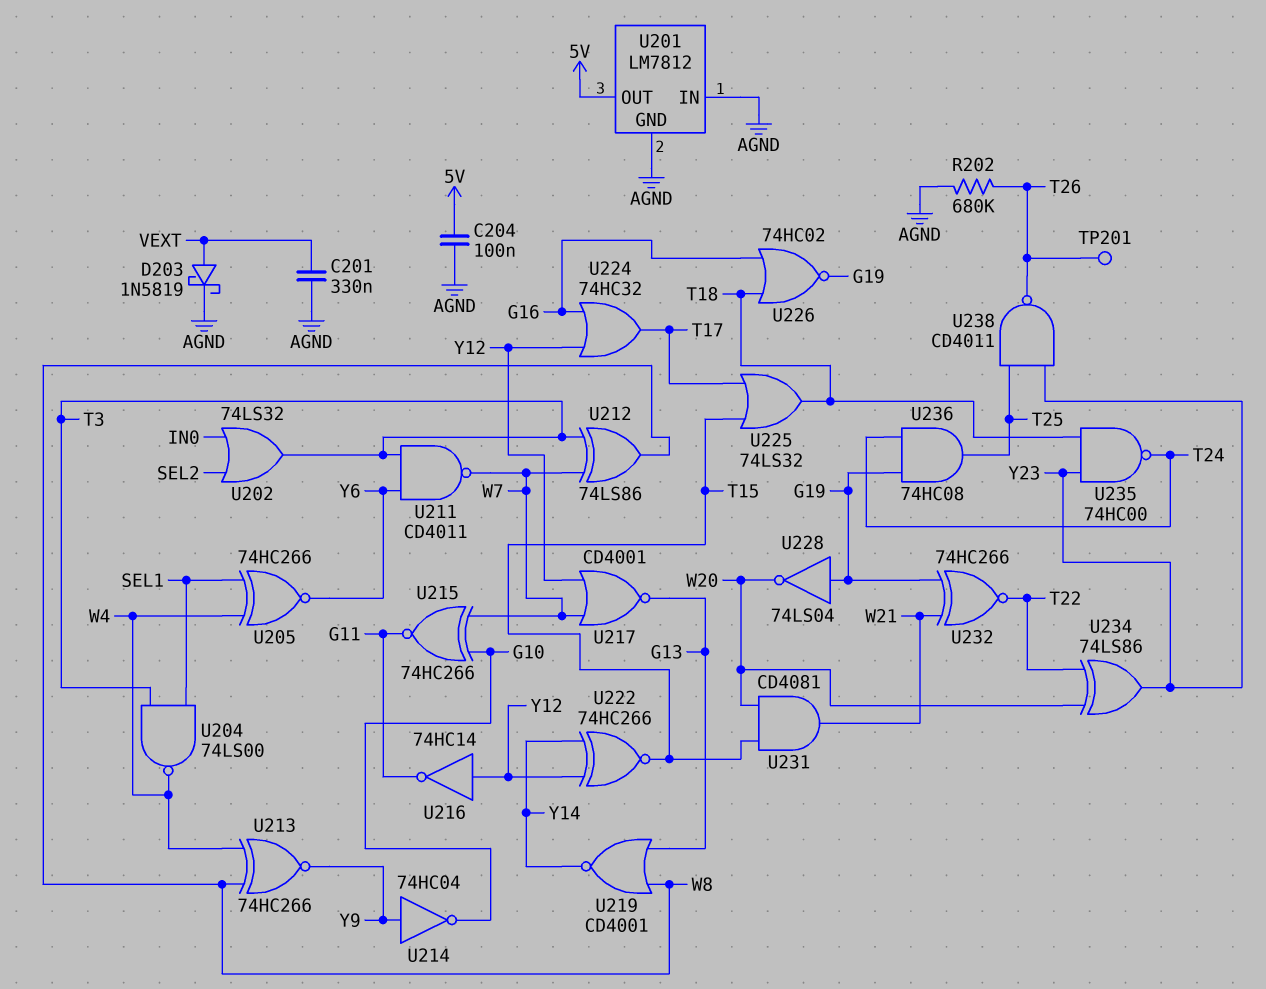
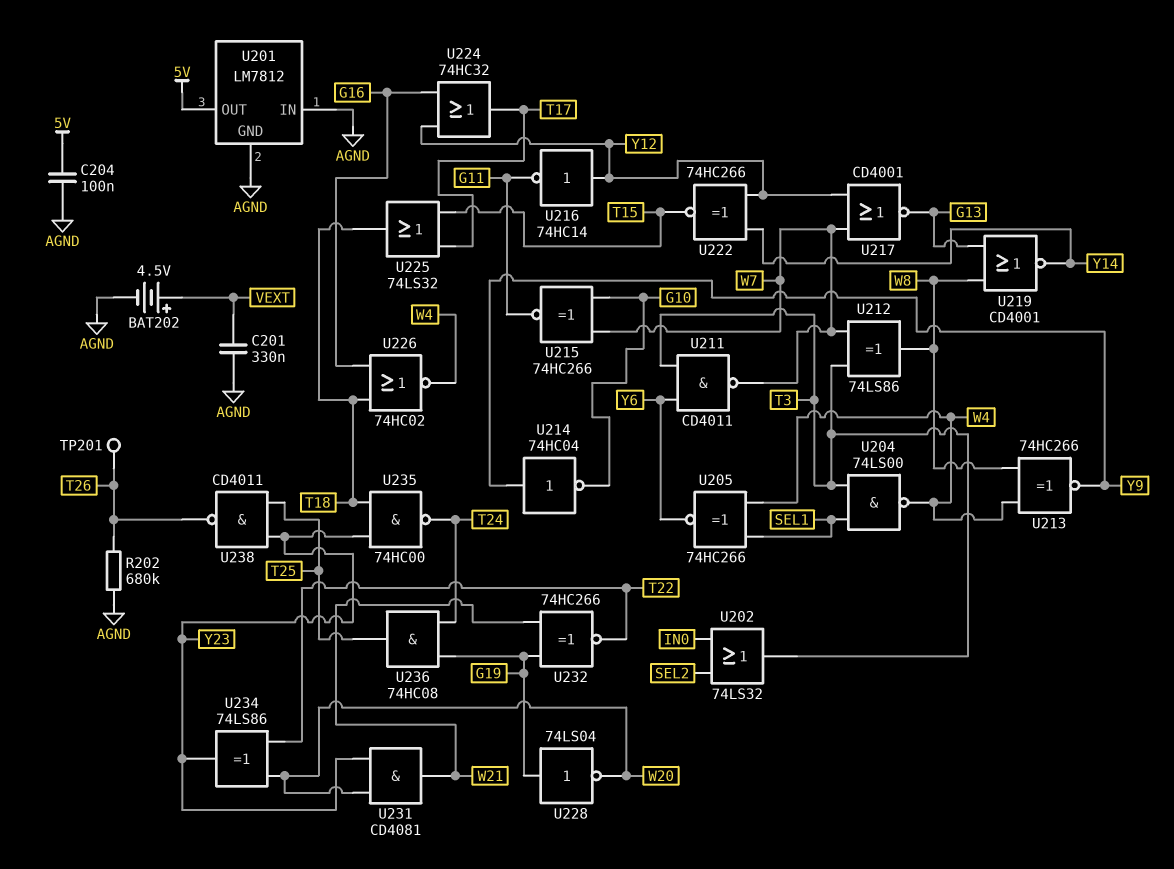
BAT202: none -> 4.5V (plus VEXT, minus AGND)
D203: schottky 1N5819 (A VEXT, K AGND) -> none
U226: NOR 74HC02 (in G16, in T18, out G19) -> NOR 74HC02 (in G16, in T18, out W4)
U231: AND CD4081 (in T15, in W20, out W21) -> AND CD4081 (in W20, in Y23, out W21)

